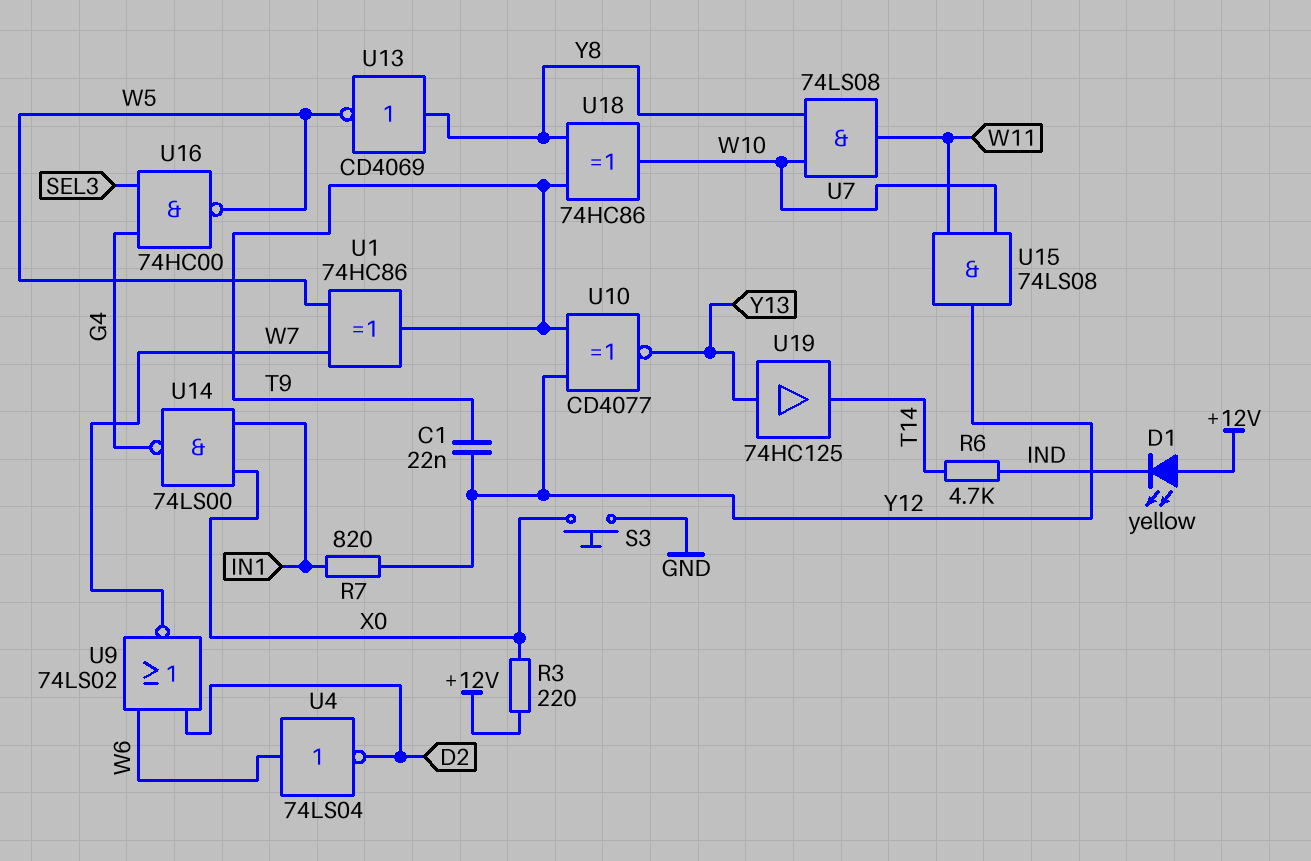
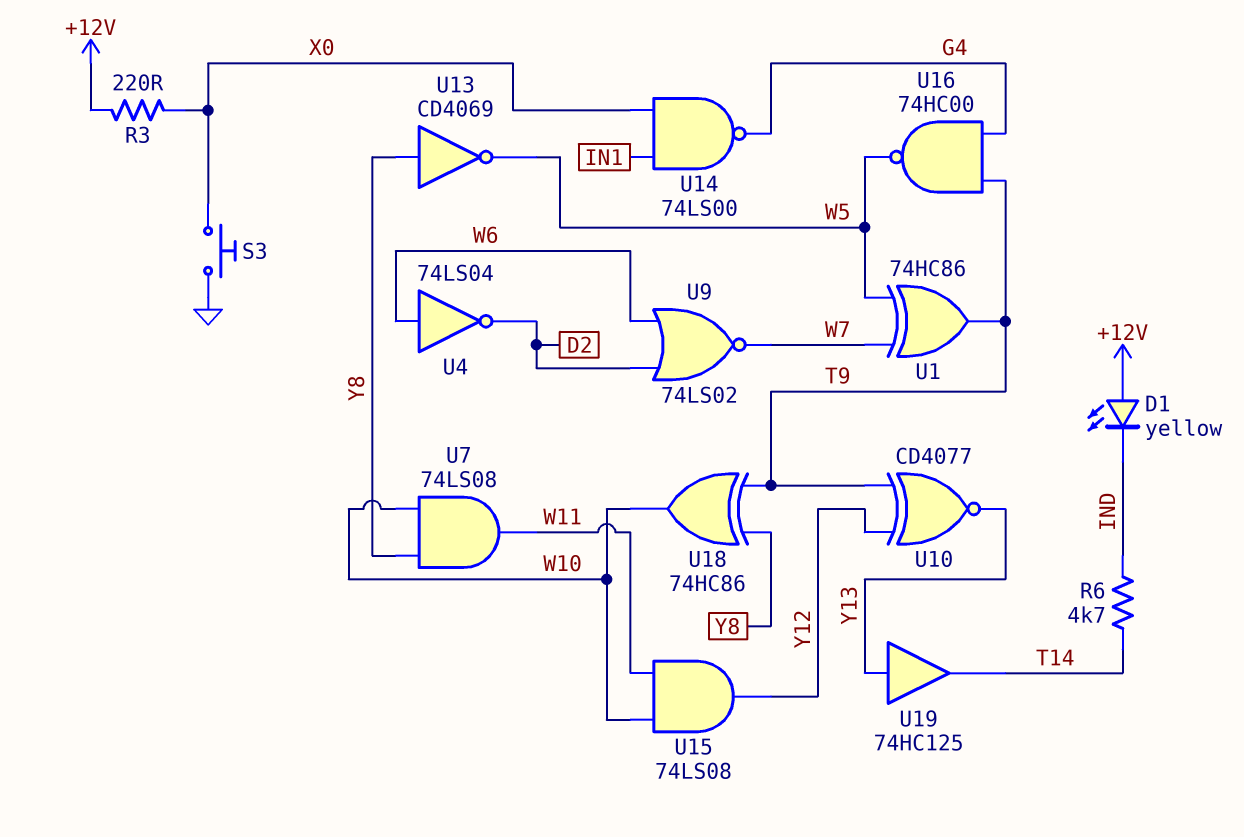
C1: 22nF (T9, Y12) -> none
R7: 820 (IN1, Y12) -> none
U16: NAND 74HC00 (in G4, in SEL3, out W5) -> NAND 74HC00 (in G4, in T9, out W5)

